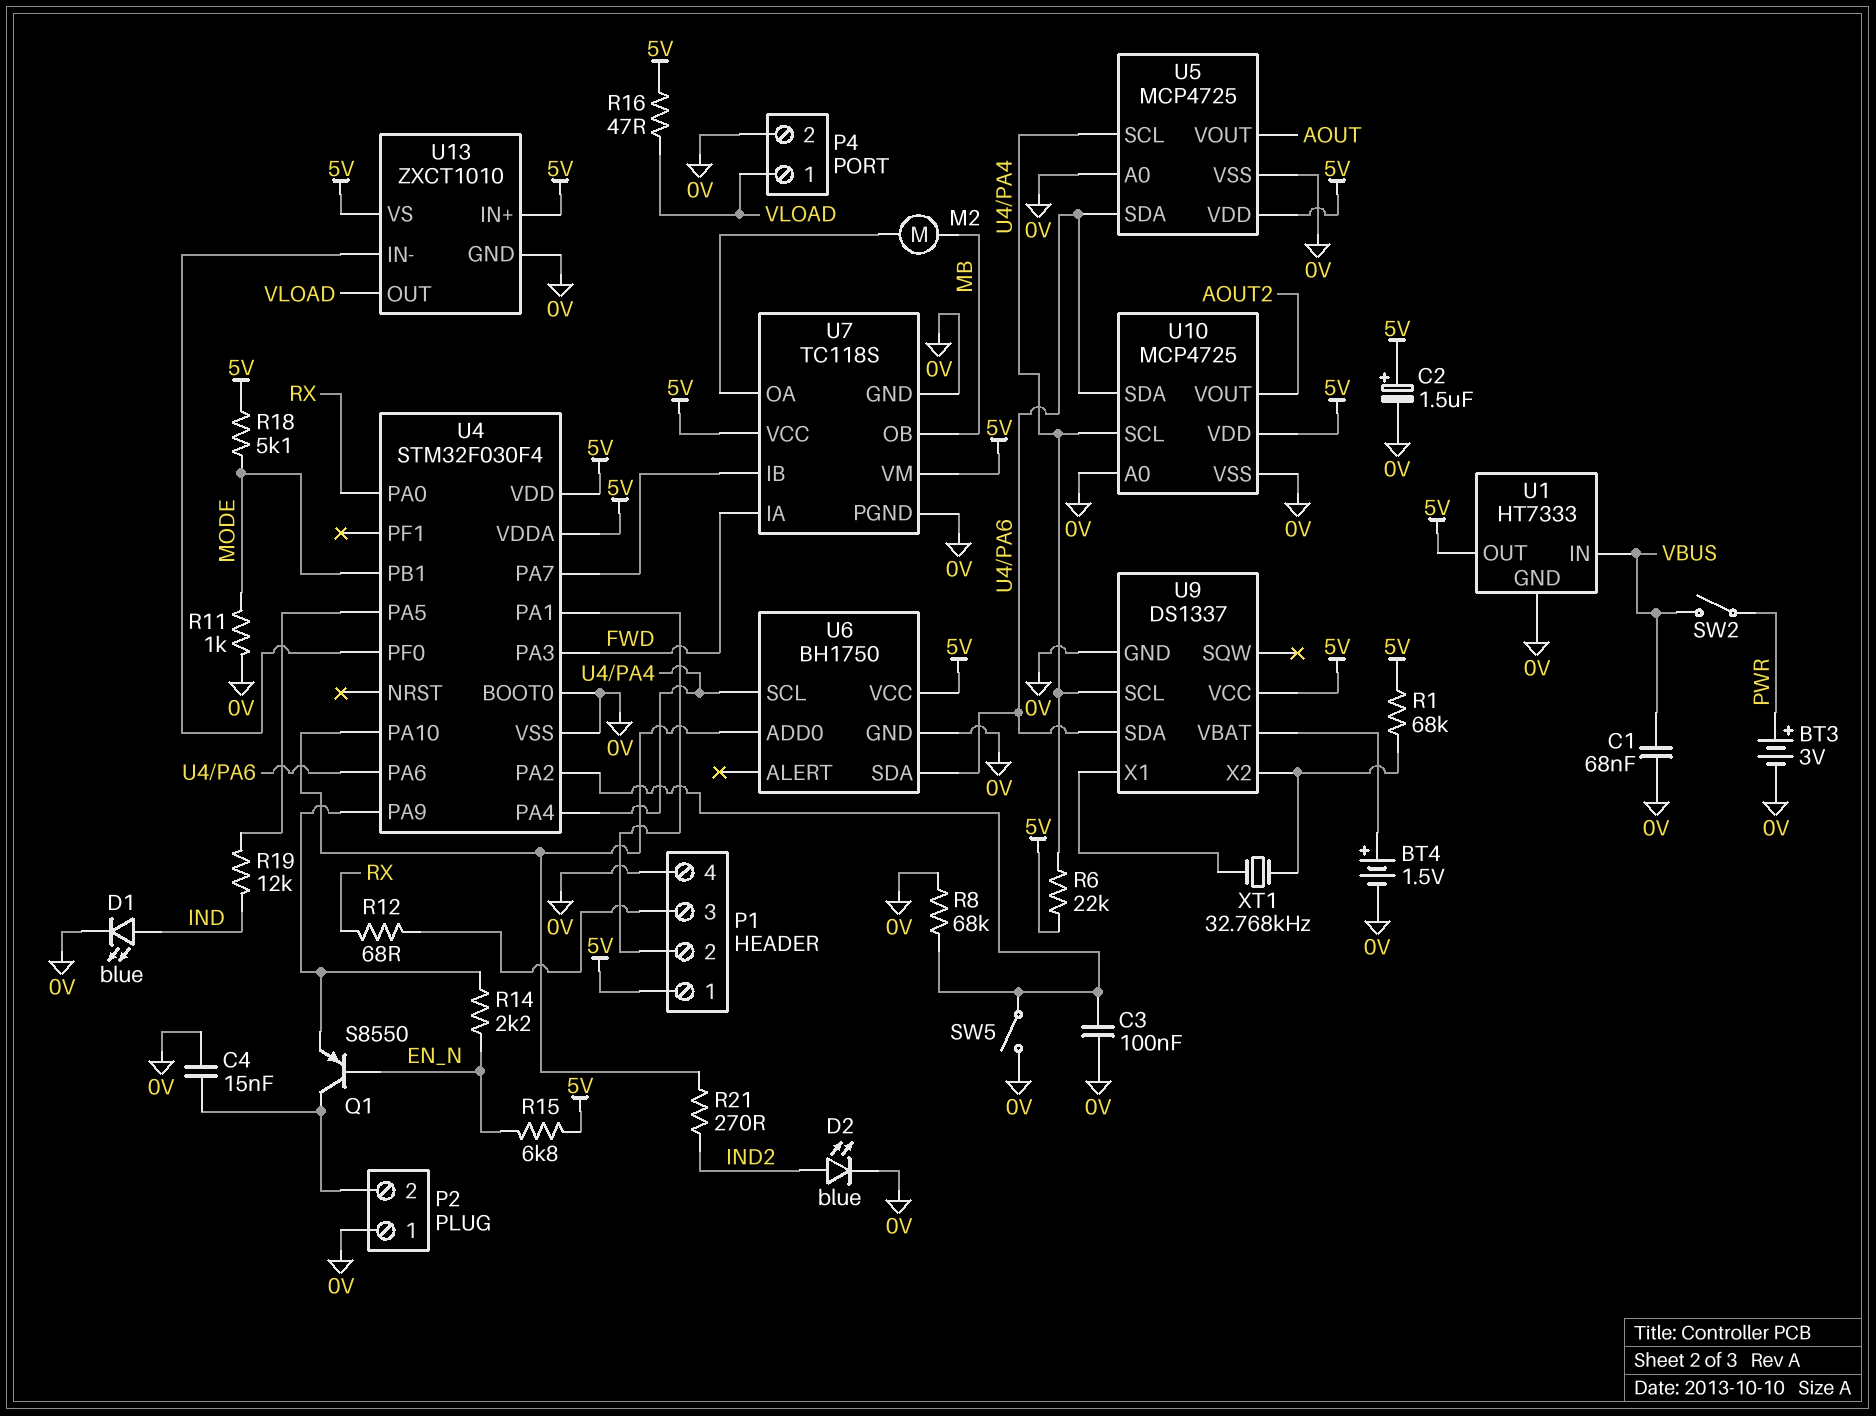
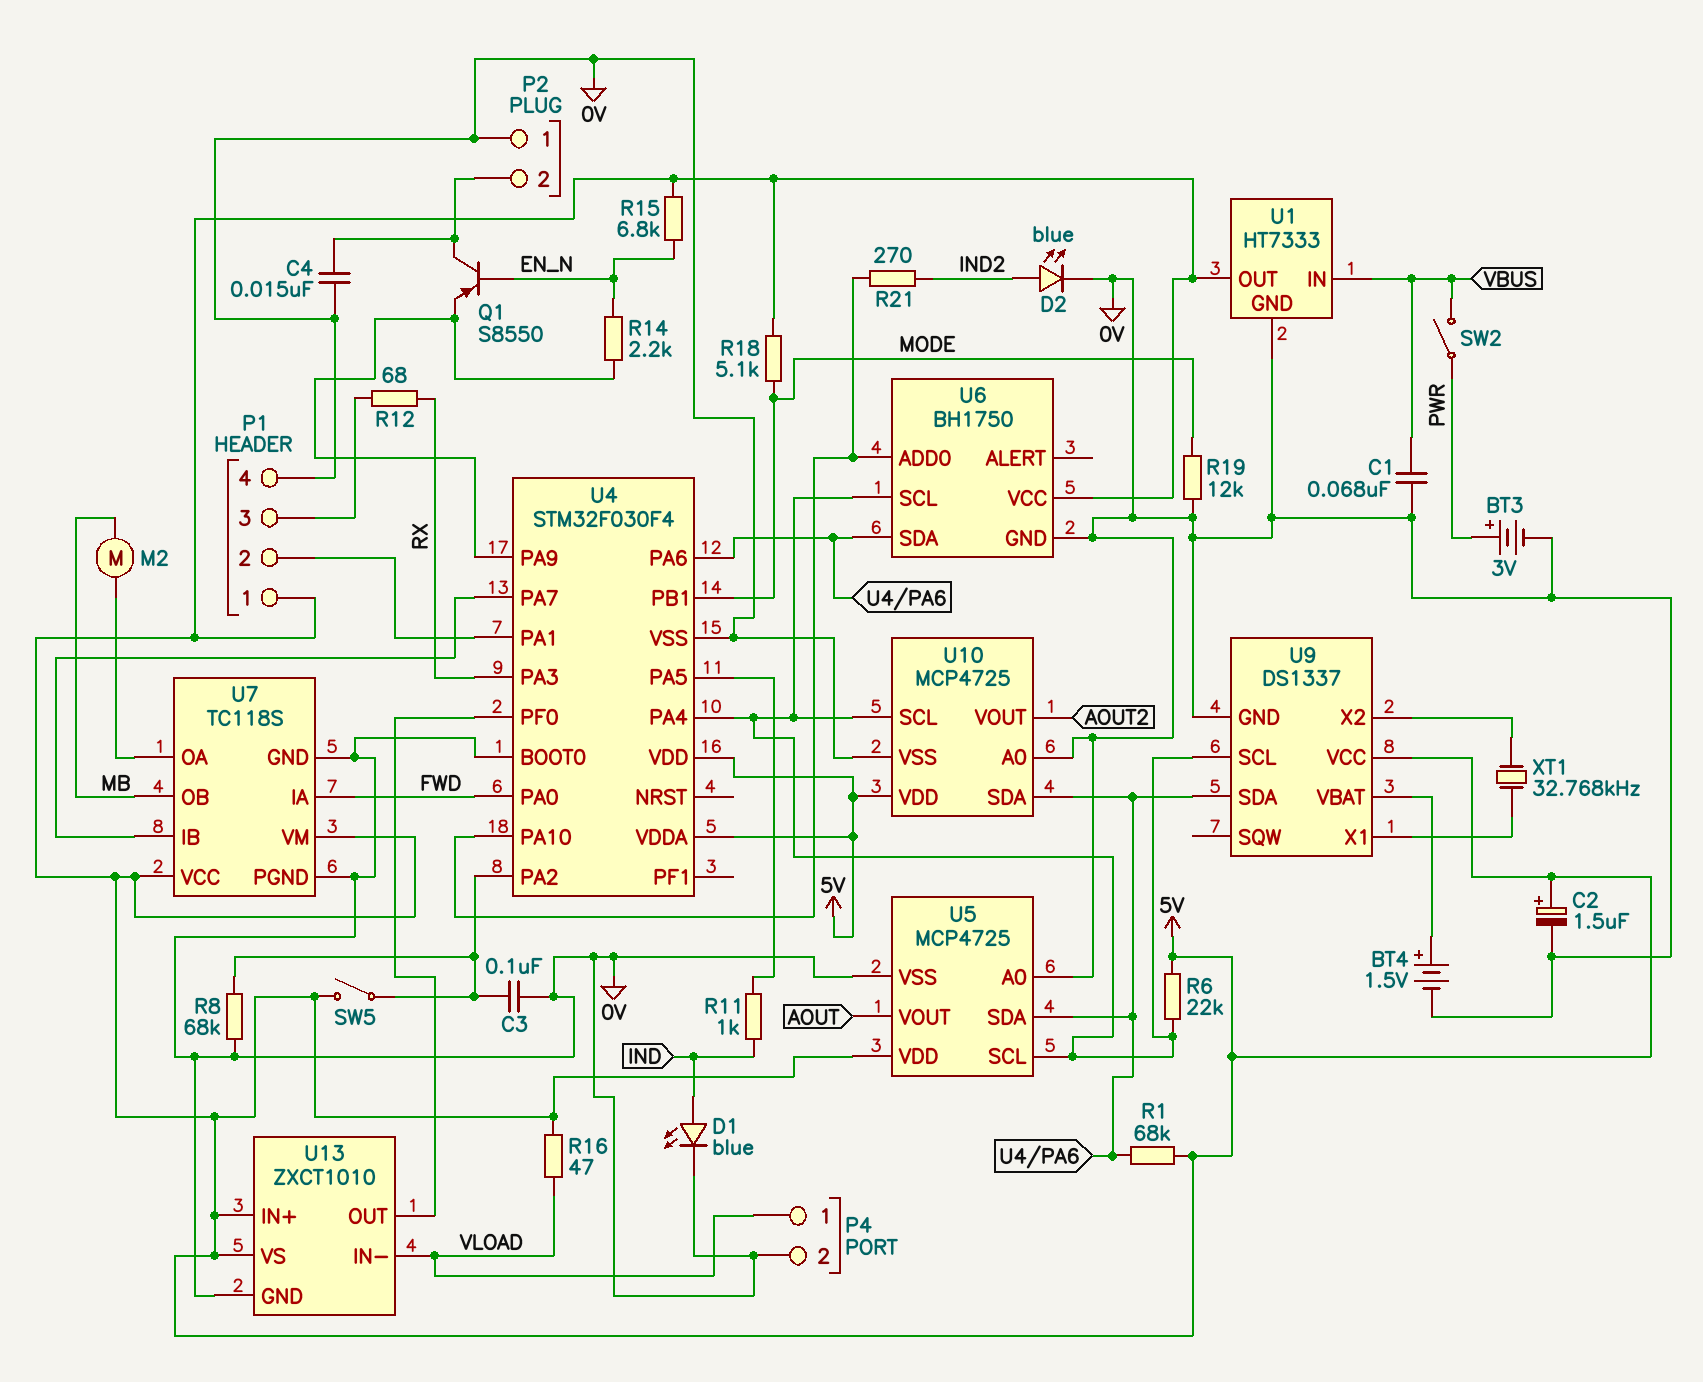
R1: 68k (5V, U9/X2) -> 68k (5V, U4/PA6)
R11: 1k (0V, MODE) -> 1k (IND, U4/PA5)
R19: 12k (IND, U4/PA5) -> 12k (0V, MODE)
SW5: switch (0V, U4/PA2) -> switch (5V, U4/PA2)
U4 pin PA0: RX -> FWD
U4 pin PA3: FWD -> RX
U13 pin IN-: U4/PF0 -> VLOAD
U13 pin OUT: VLOAD -> U4/PF0

